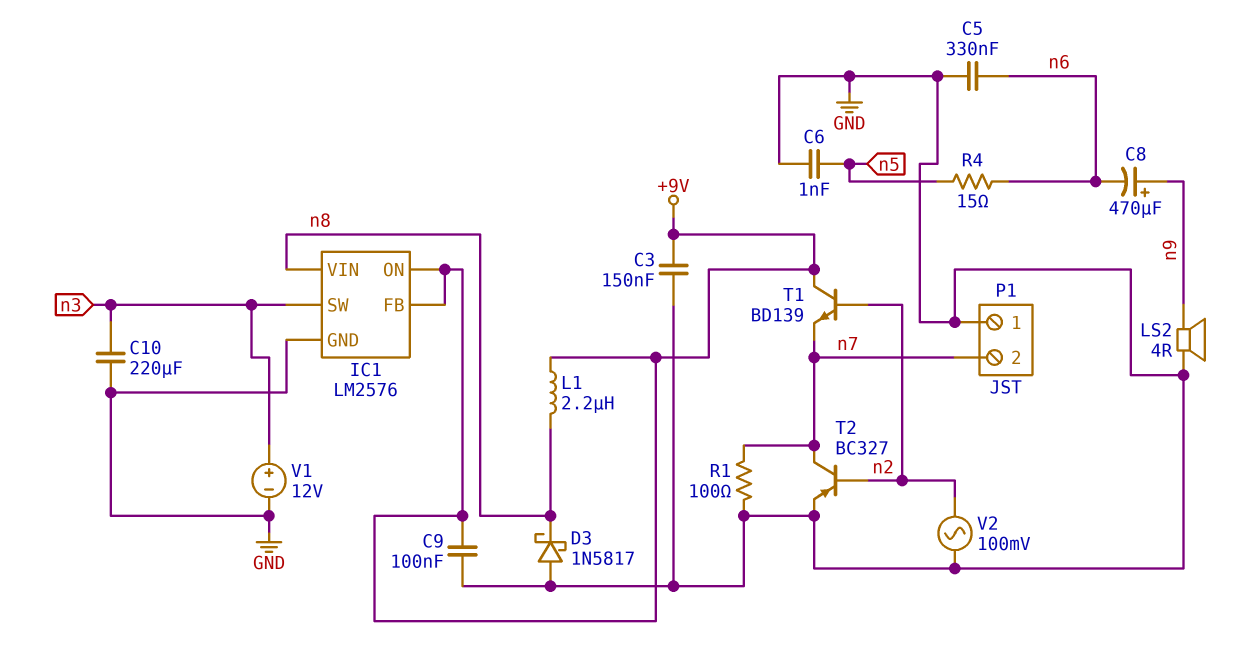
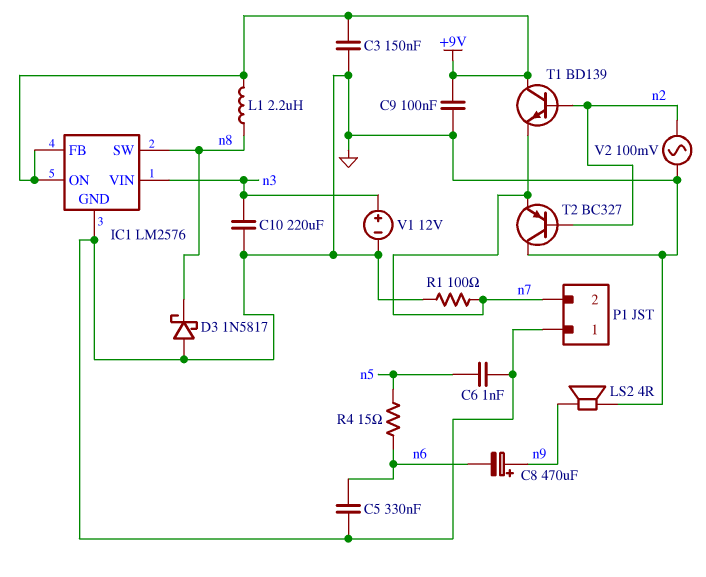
IC1 pin SW: n3 -> n8
IC1 pin VIN: n8 -> n3
T2: PNP BC327 (B n2, C n7, E GND) -> PNP BC327 (B n2, C GND, E n7)

